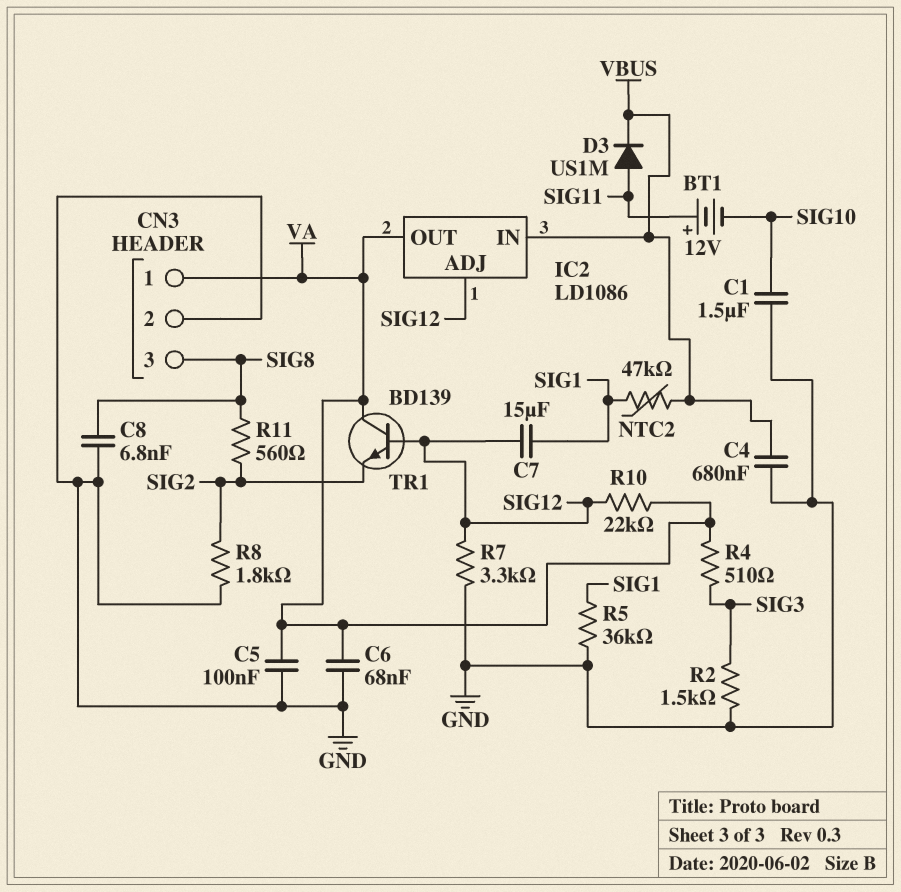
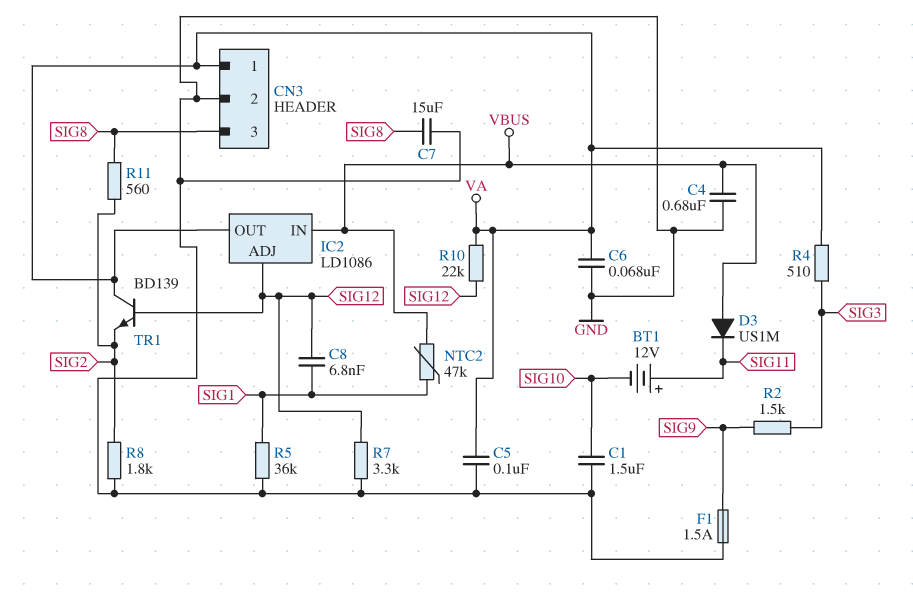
C7: 15uF (SIG1, SIG12) -> 15uF (GND, SIG8)
C8: 6.8nF (GND, SIG8) -> 6.8nF (SIG1, SIG12)
D3: diode US1M (A SIG11, K VBUS) -> diode US1M (A VBUS, K SIG11)
F1: none -> 1.5A (GND, SIG9)
R2: 1.5k (GND, SIG3) -> 1.5k (SIG3, SIG9)

